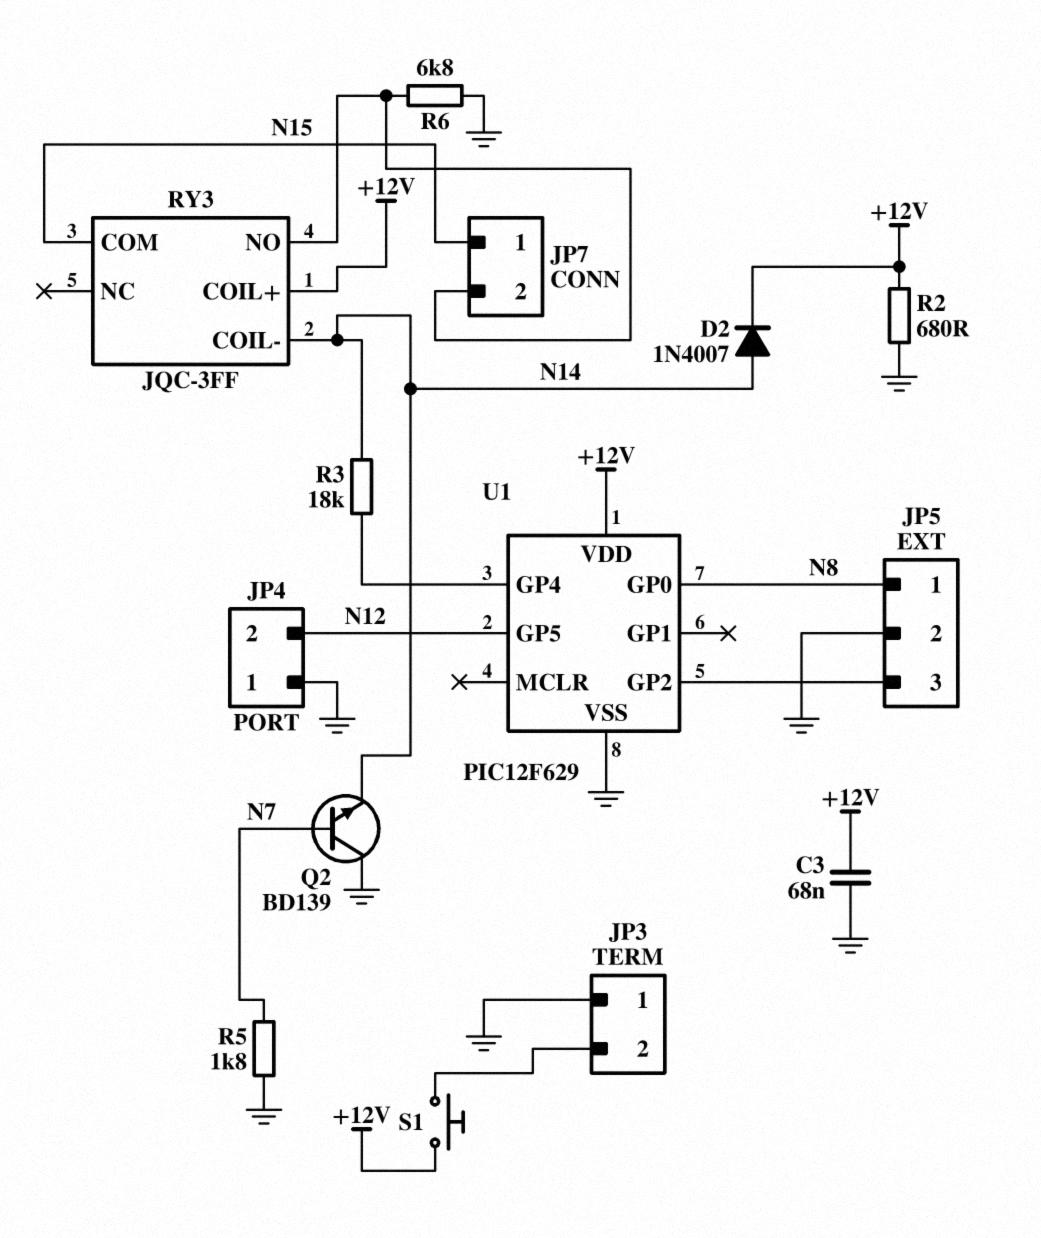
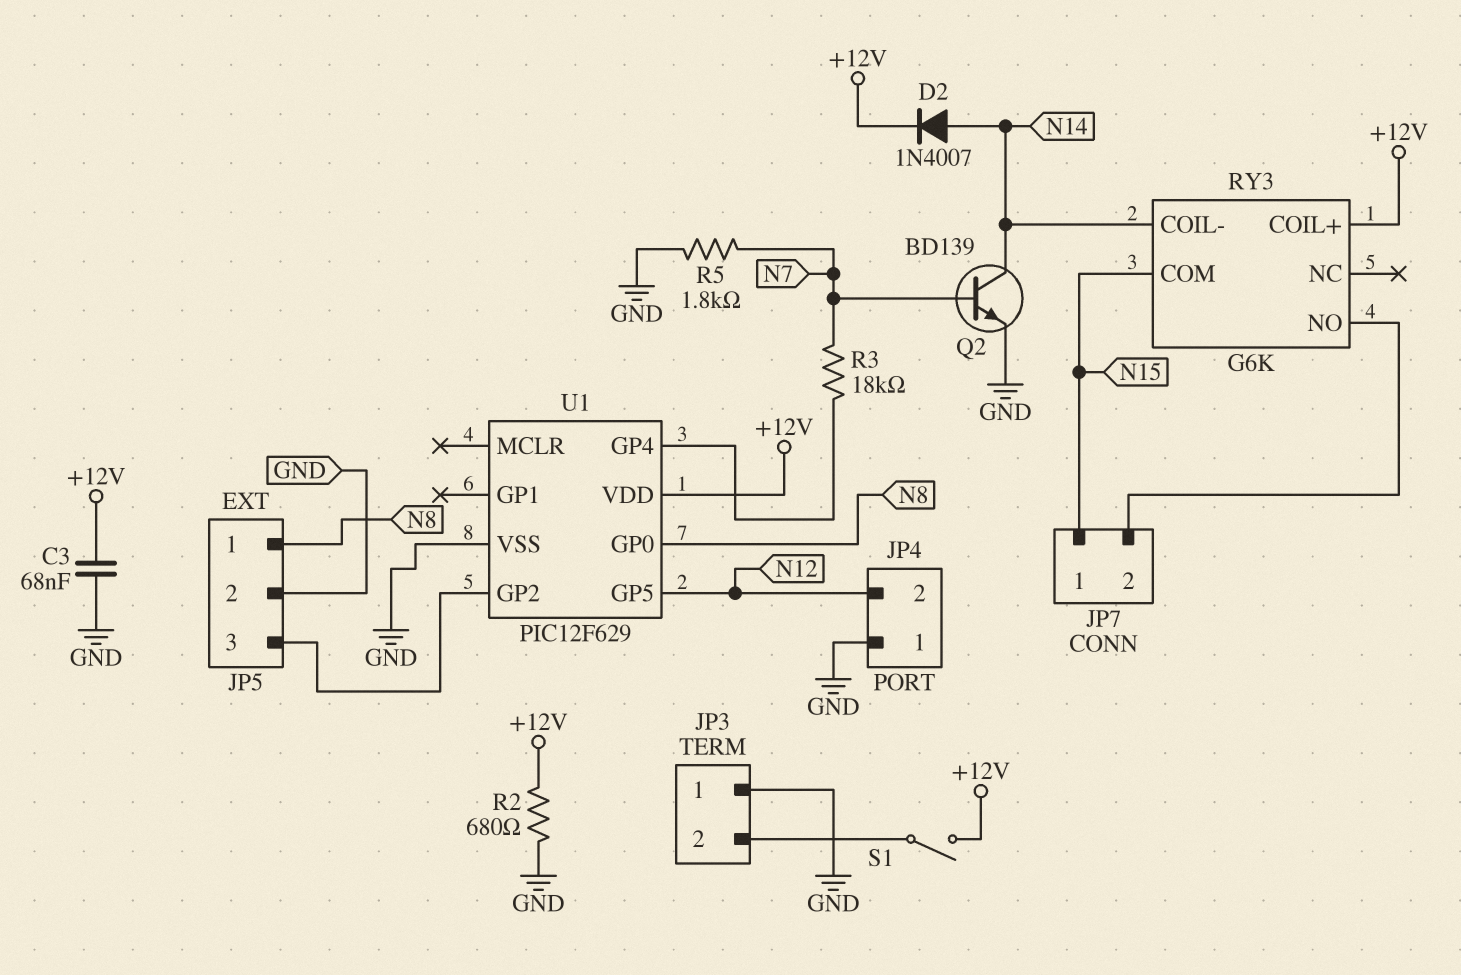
Q2: NPN BD139 (B N7, C GND, E N14) -> NPN BD139 (B N7, C N14, E GND)
R3: 18k (N14, U1/GP4) -> 18k (N7, U1/GP4)
R6: 6.8k (GND, JP7/2) -> none
RY3: JQC-3FF -> G6K
S1: button (+12V, JP3/2) -> switch (+12V, JP3/2)

